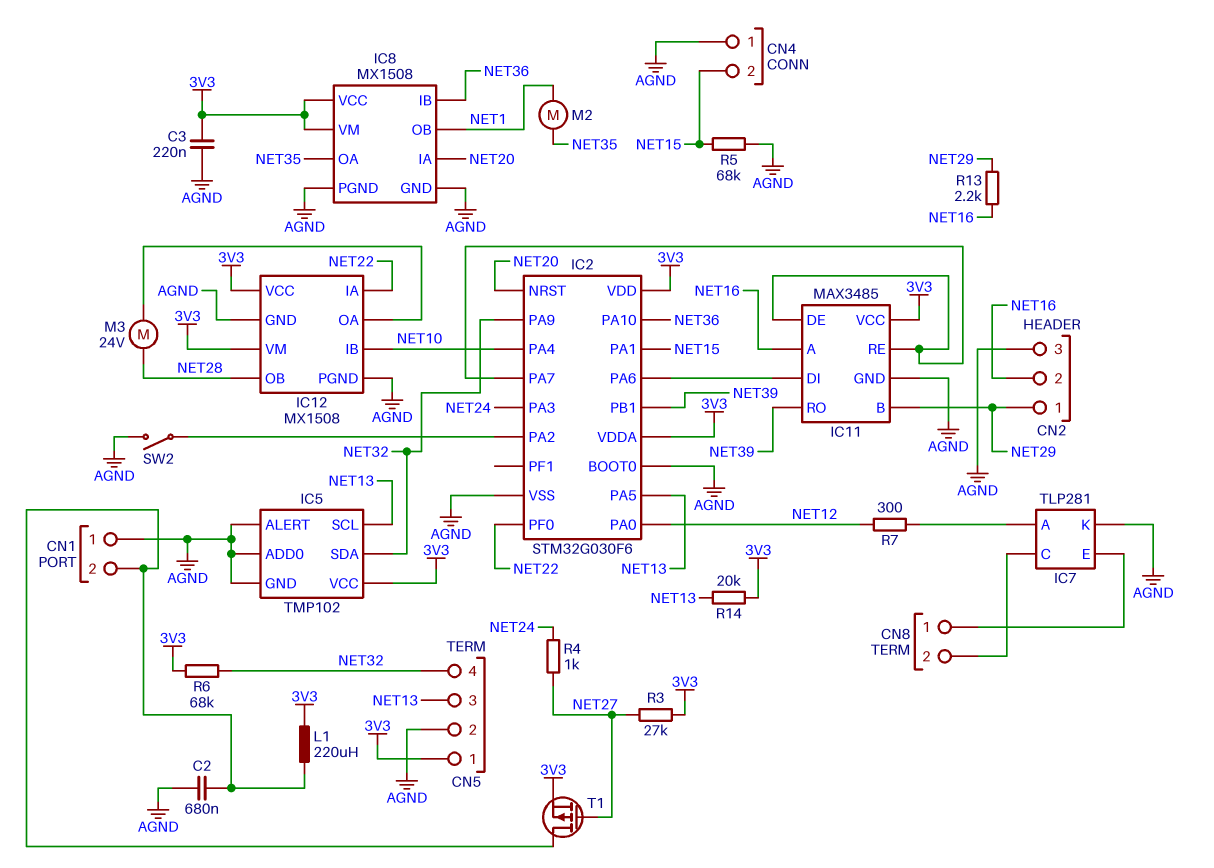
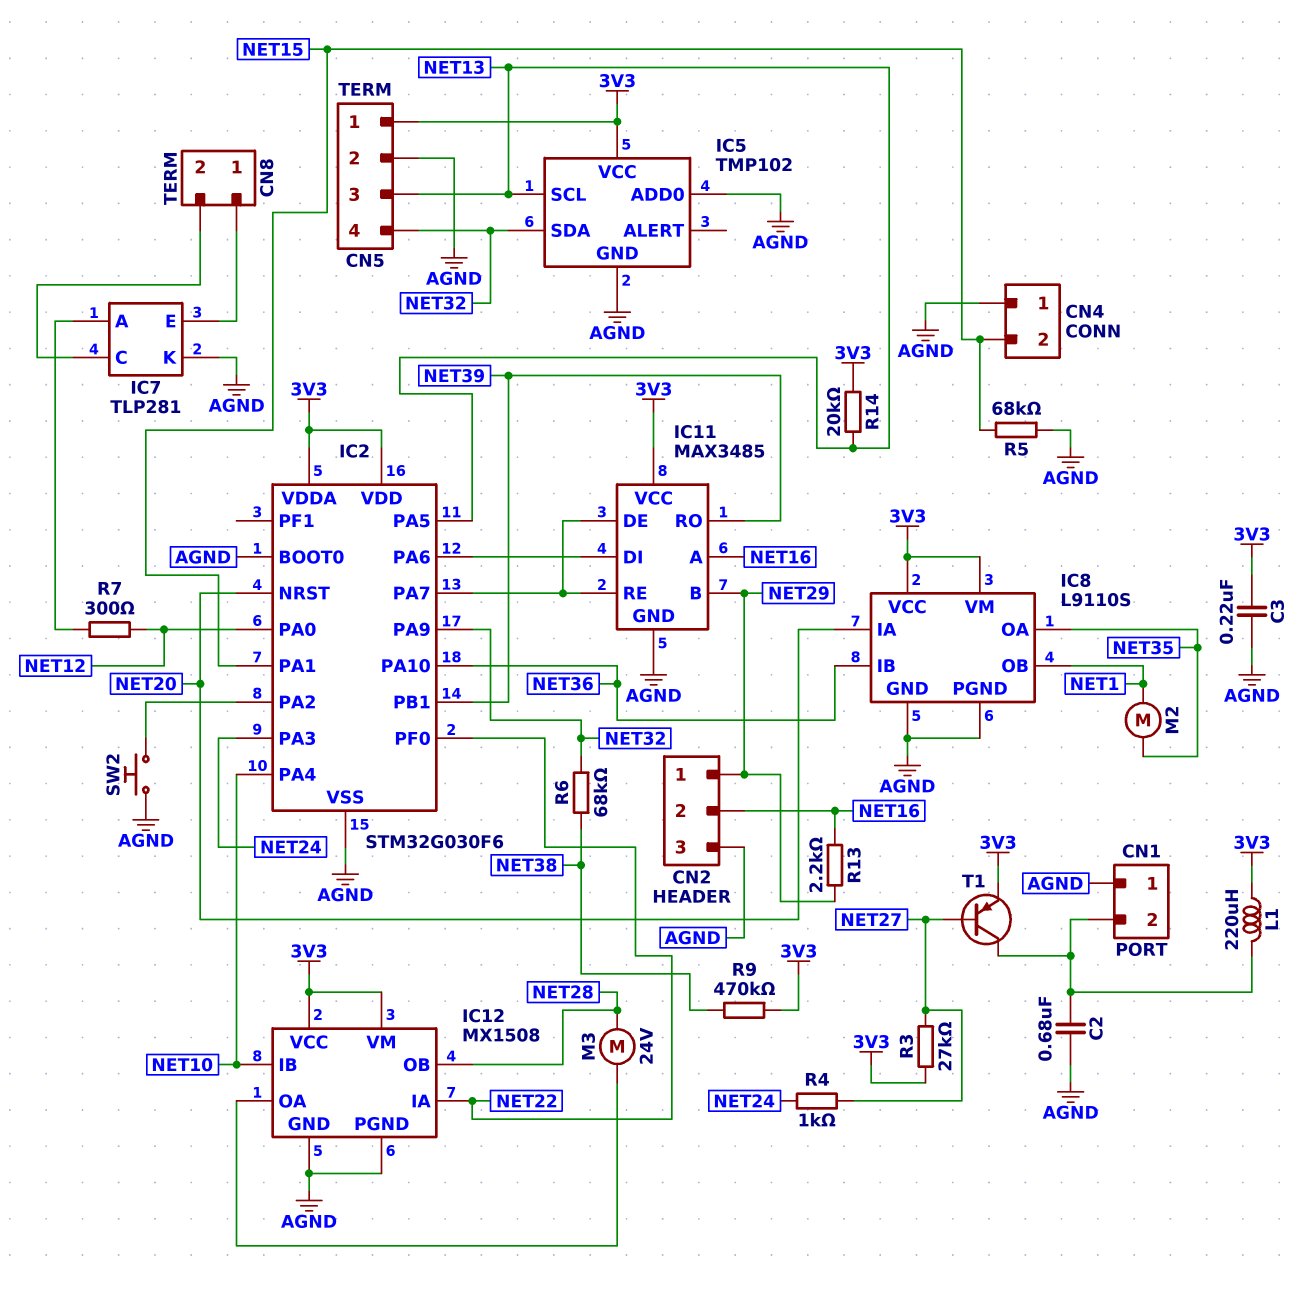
IC5 pin ALERT: AGND -> none
IC8: MX1508 -> L9110S
R6: 68k (3V3, NET32) -> 68k (NET32, NET38)
R9: none -> 470k (3V3, NET38)
SW2: switch (AGND, IC2/PA2) -> button (AGND, IC2/PA2)
T1: PMOS (G NET27, D CN1/2, S 3V3) -> PNP (B NET27, C CN1/2, E 3V3)

